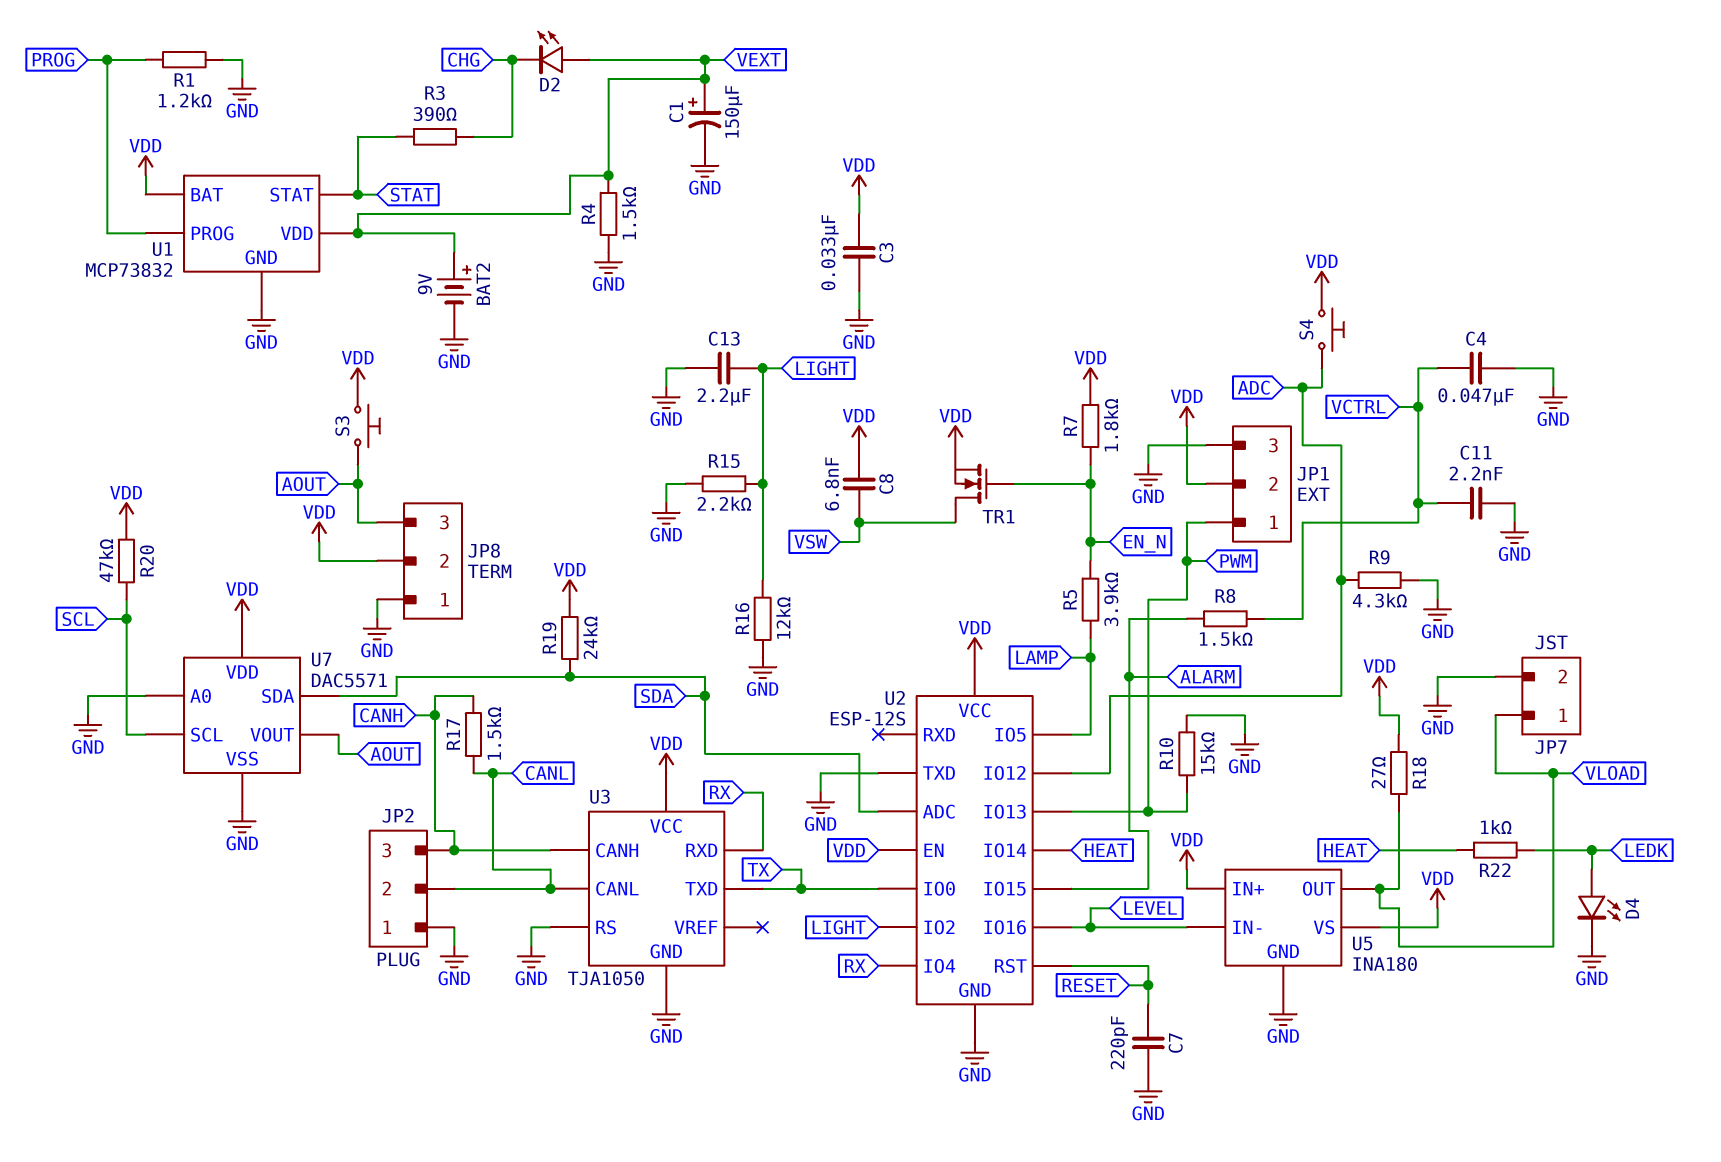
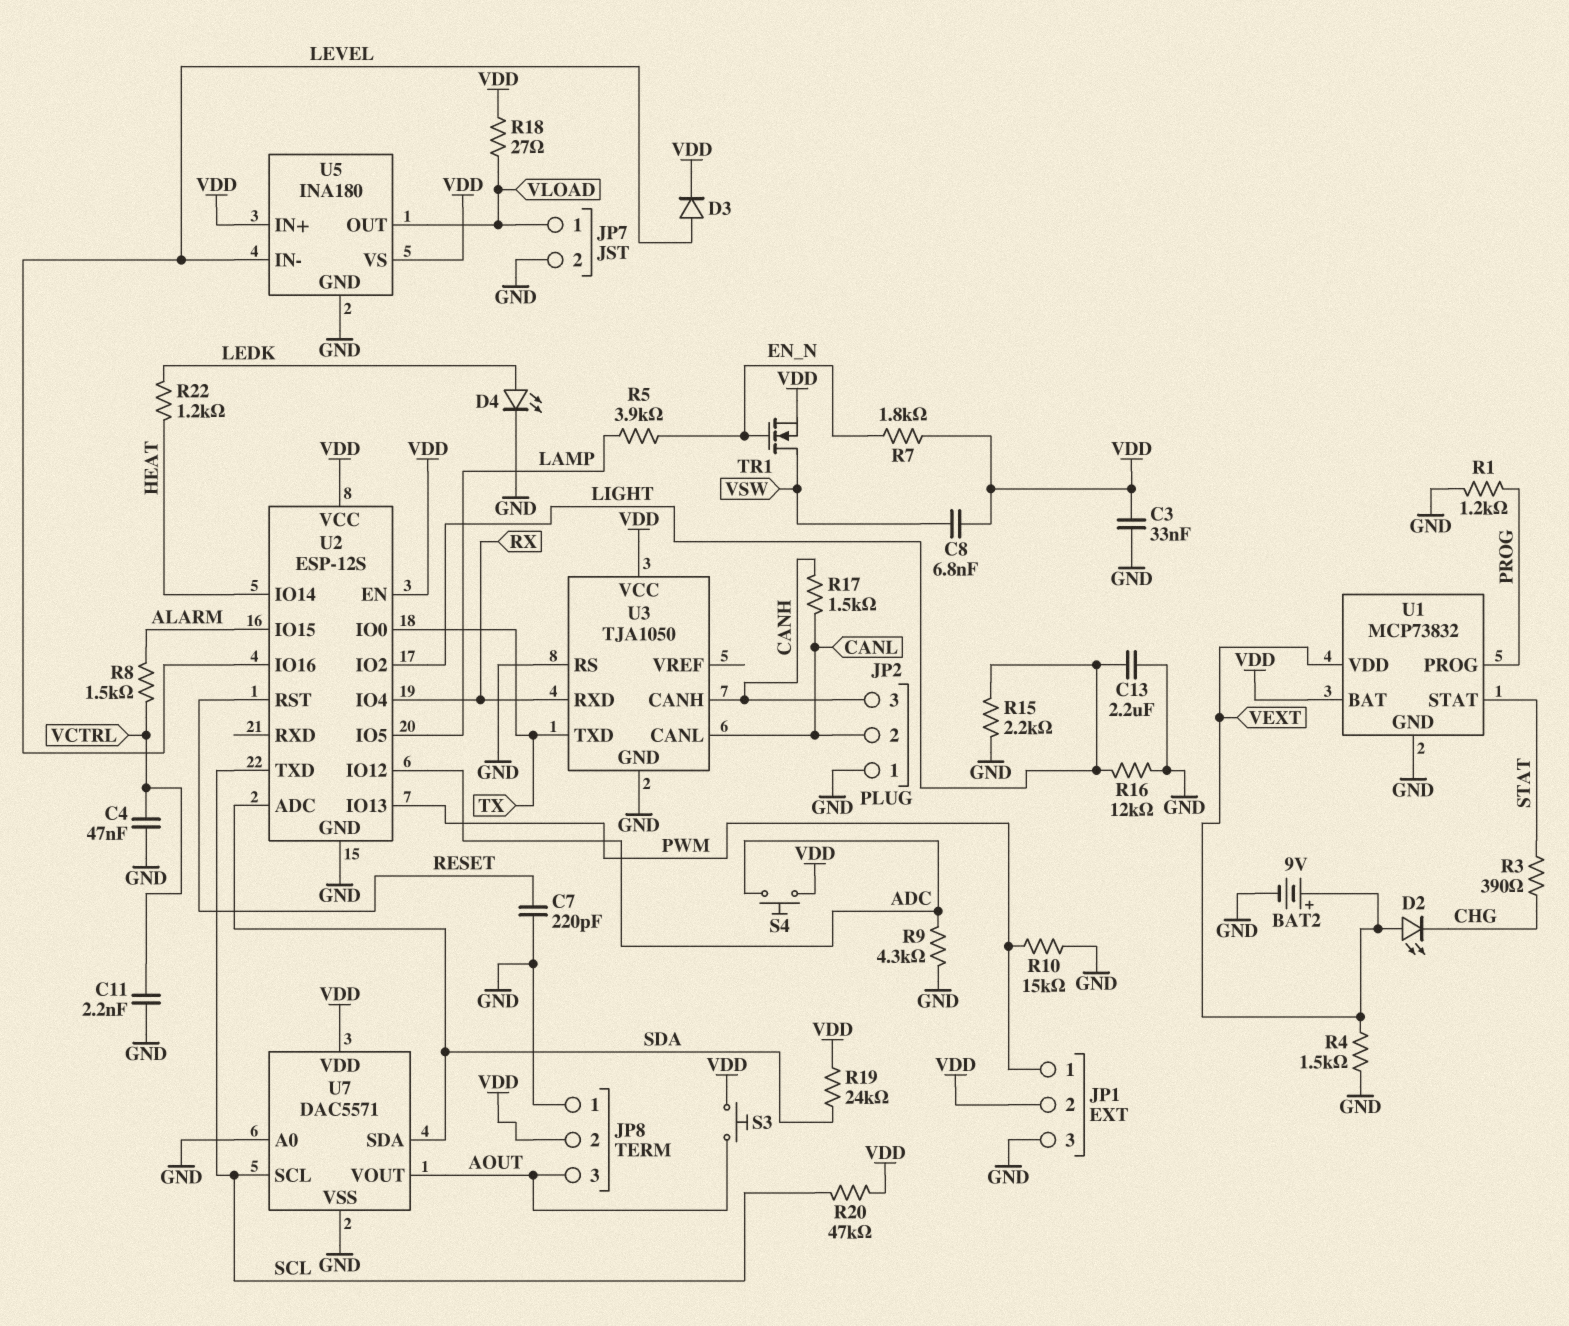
C1: 150uF (plus VEXT, minus GND) -> none
D3: none -> diode (A LEVEL, K VDD)
R22: 1k (HEAT, LEDK) -> 1.2k (HEAT, LEDK)
U2 pin TXD: GND -> SCL

